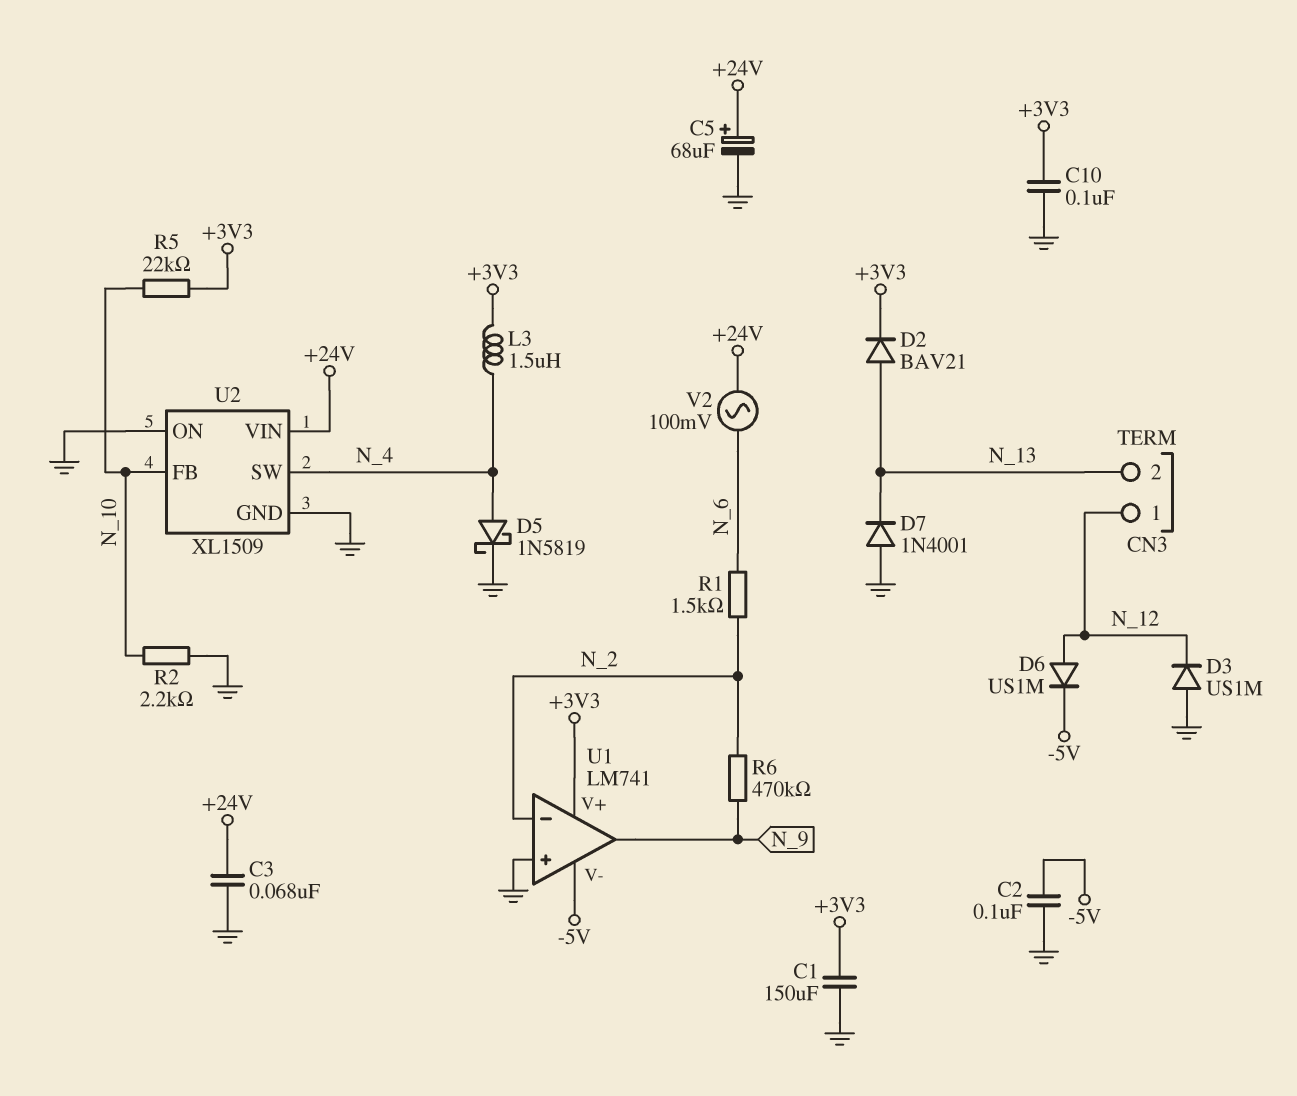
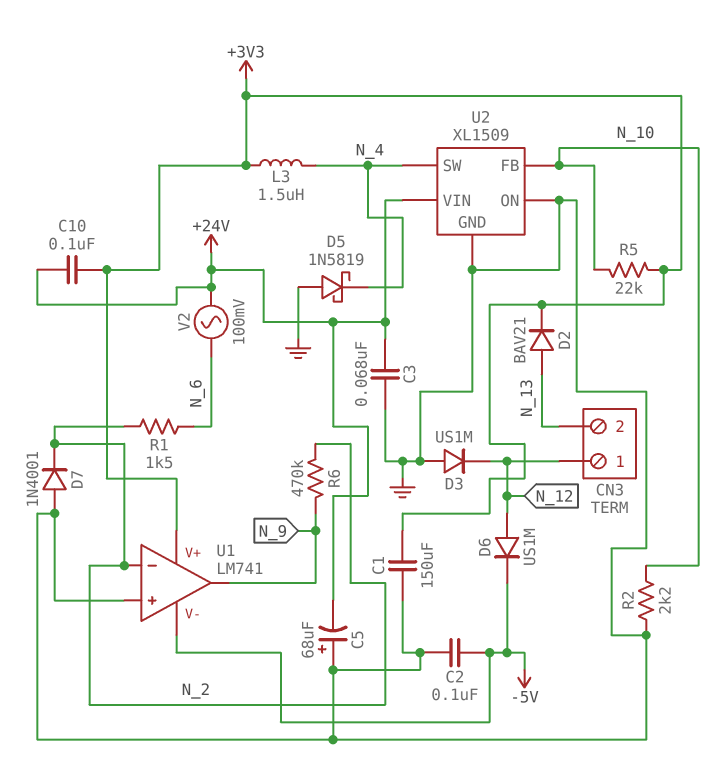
C5: 68uF (plus +24V, minus GND) -> 68uF (plus GND, minus +24V)
C10: 100nF (+3V3, GND) -> 100nF (+3V3, +24V)
D5: schottky 1N5819 (A N_4, K GND) -> schottky 1N5819 (A GND, K N_4)
D7: diode 1N4001 (A GND, K N_13) -> diode 1N4001 (A GND, K N_2)

